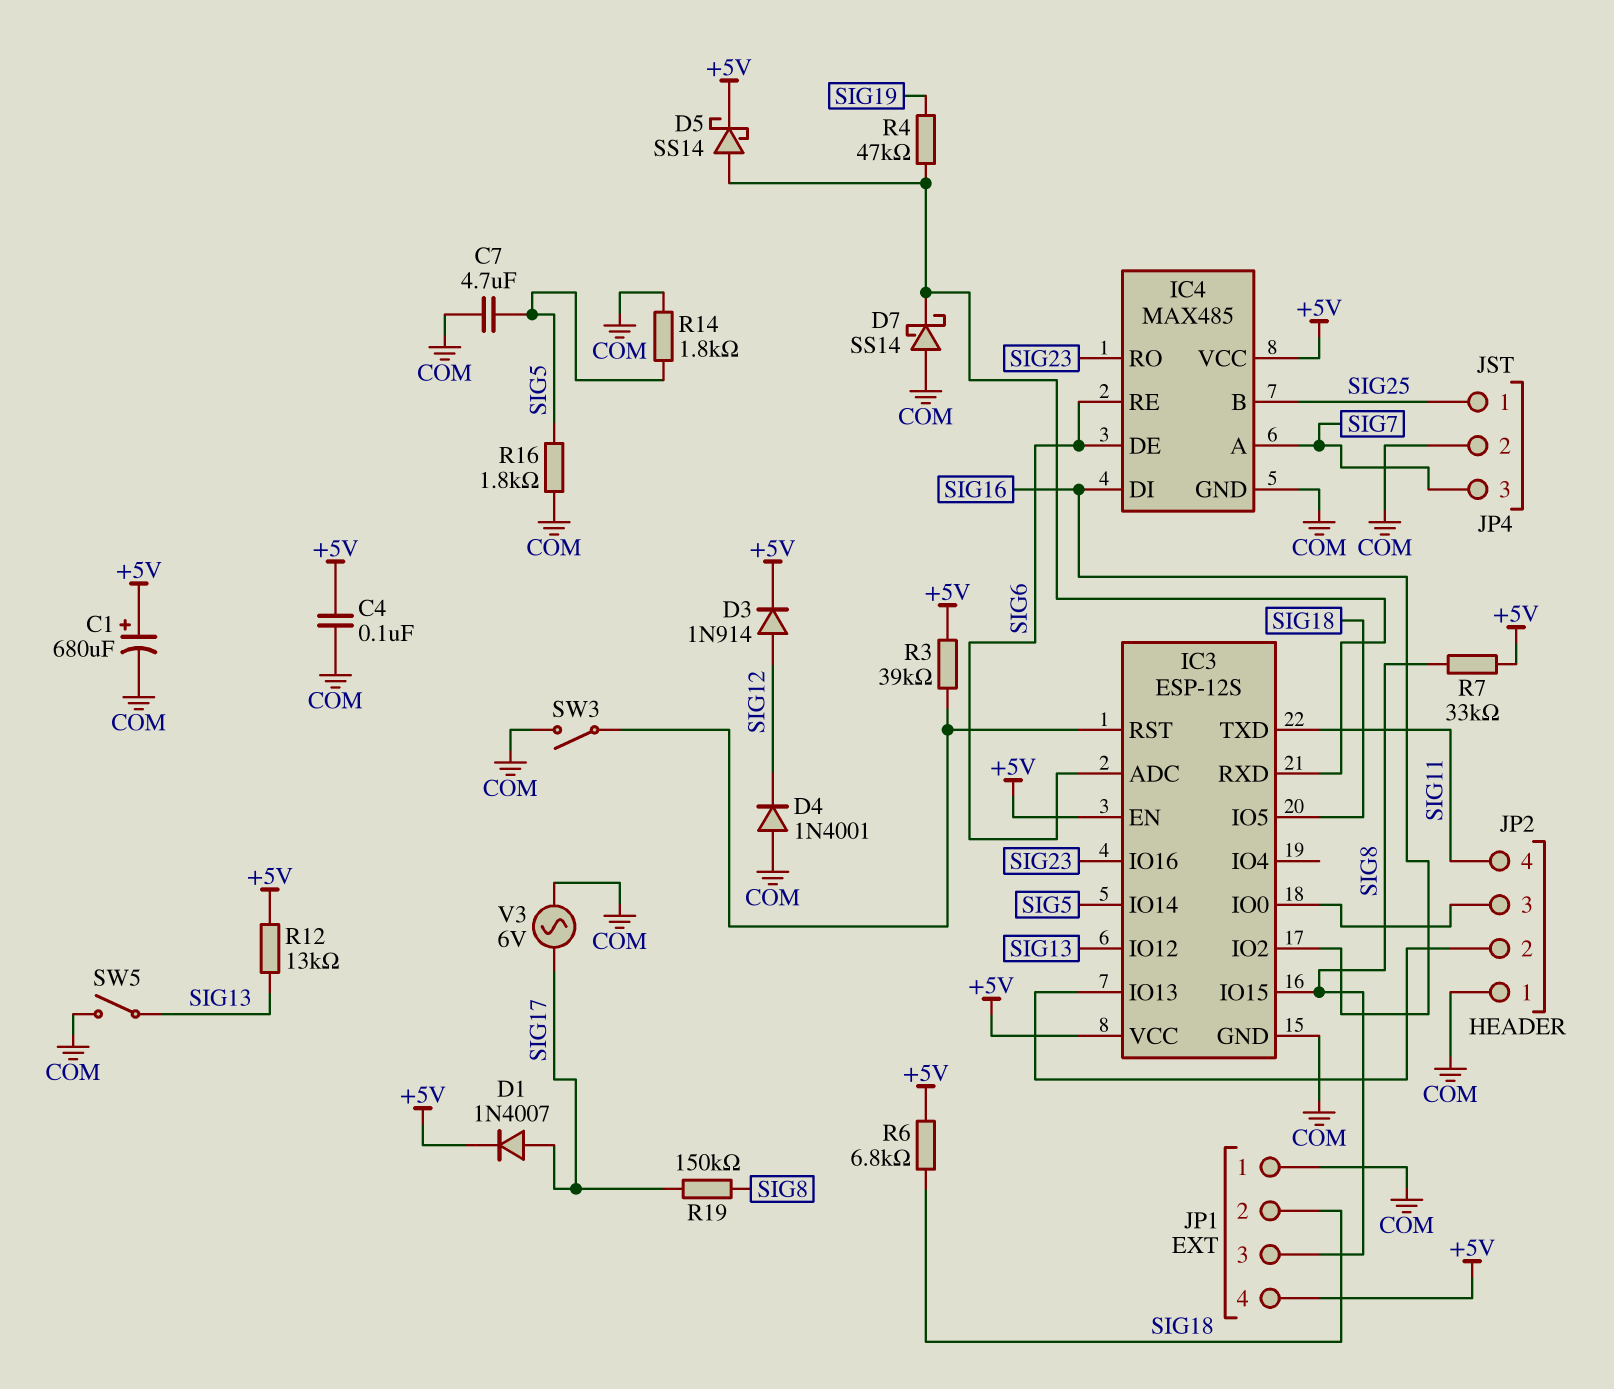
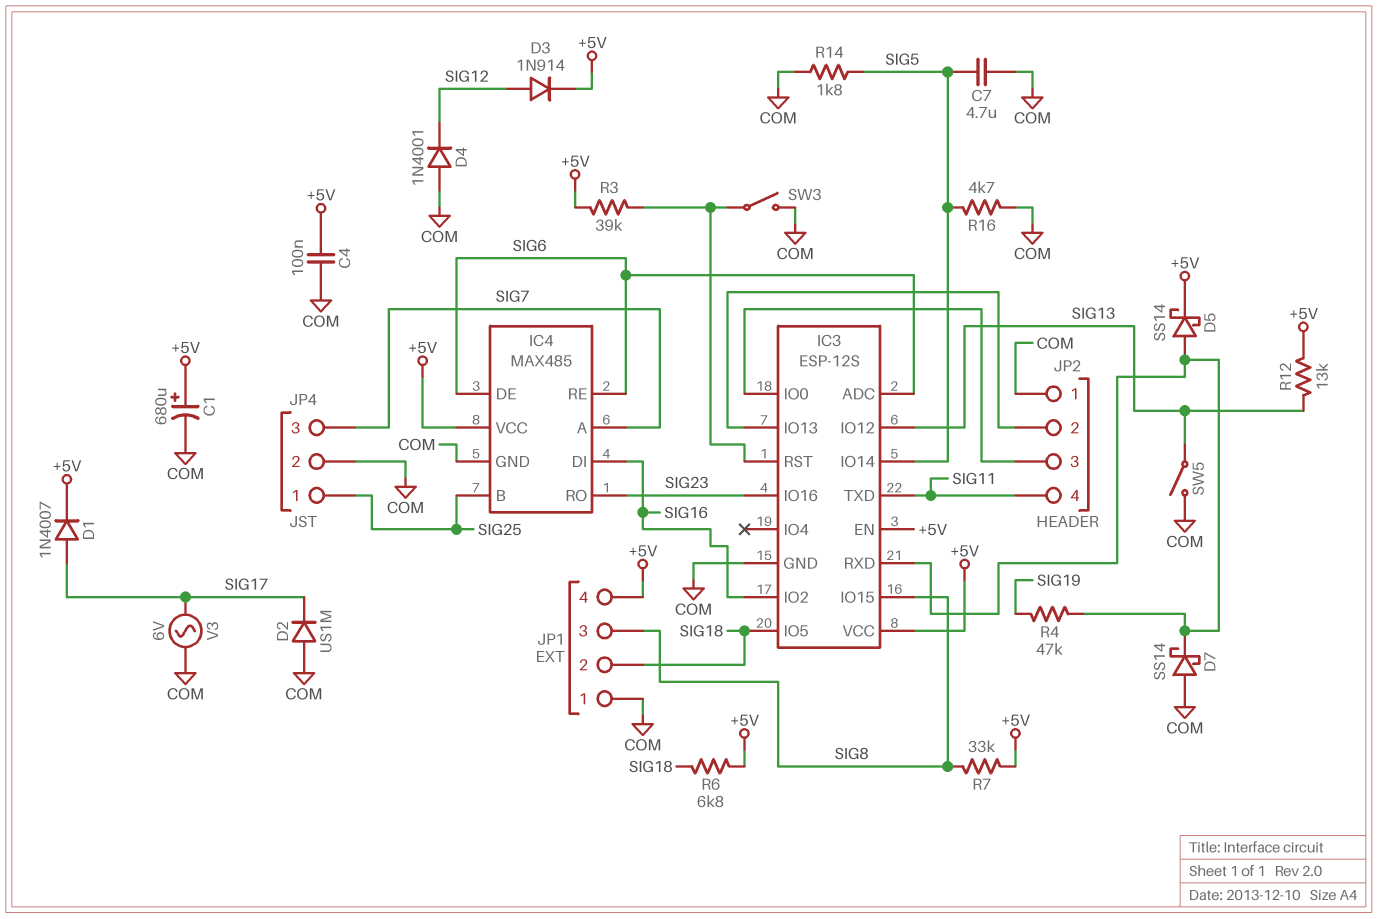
D2: none -> diode US1M (A COM, K SIG17)
R16: 1.8k (COM, SIG5) -> 4.7k (COM, SIG5)
R19: 150k (SIG8, SIG17) -> none

